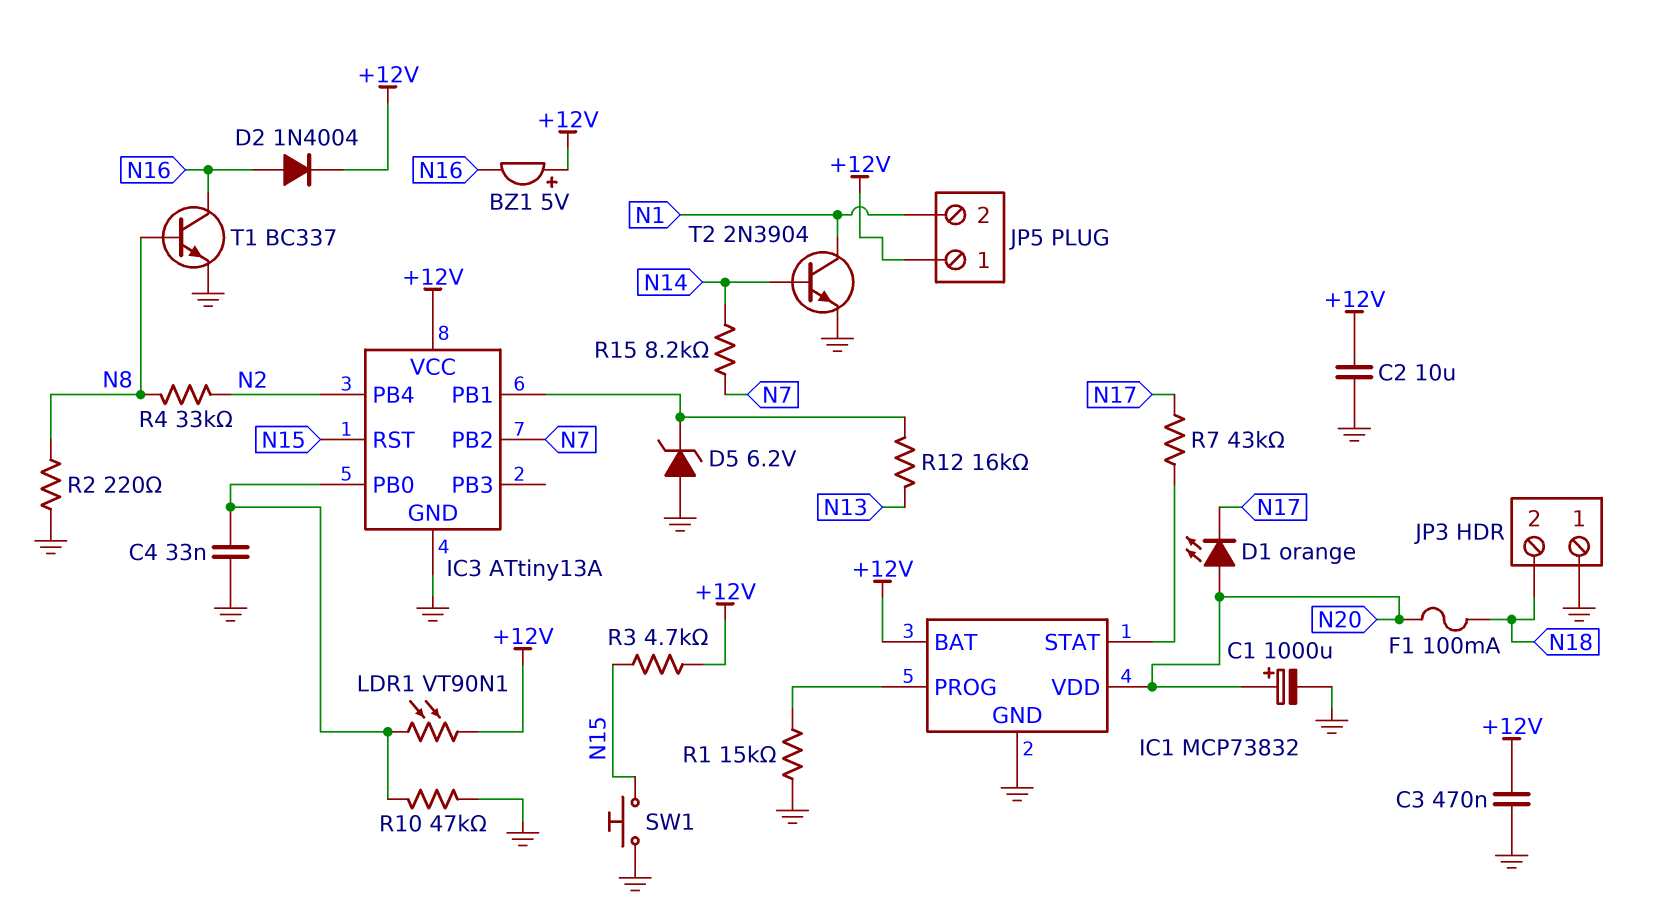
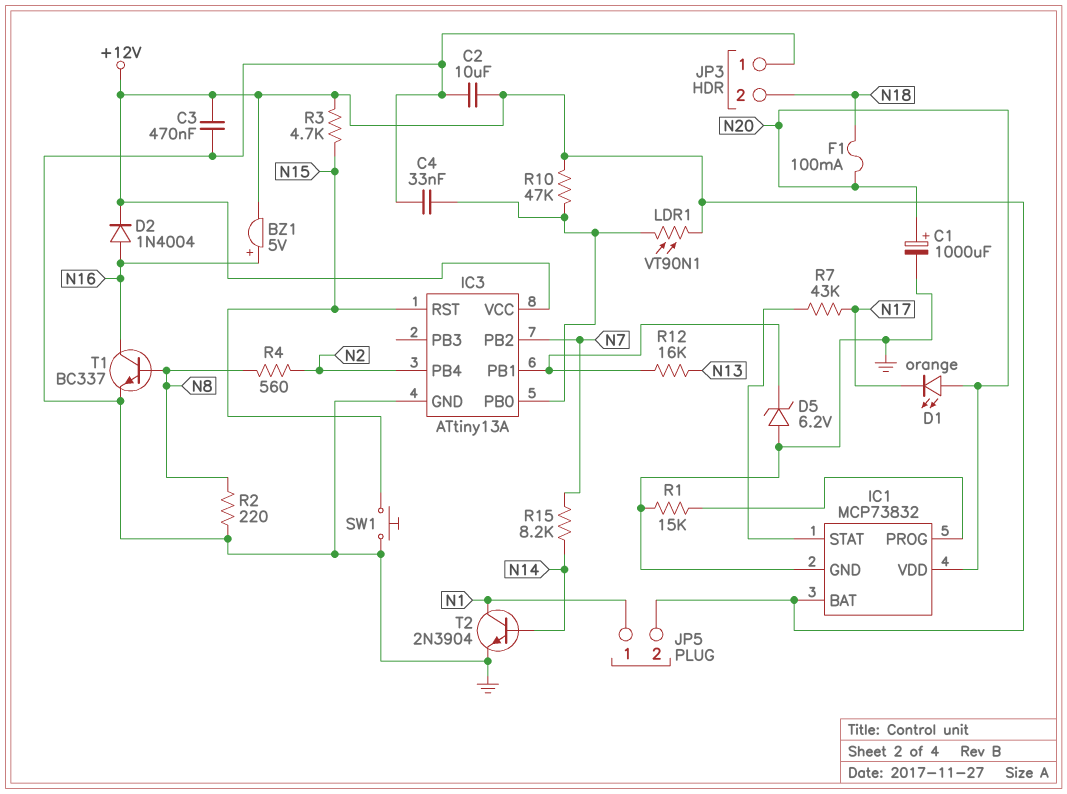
BZ1: buzzer 5V (plus +12V, minus N16) -> buzzer 5V (plus N16, minus +12V)
JP5 pin 1: +12V -> N1
JP5 pin 2: N1 -> +12V
R4: 33k (N2, N8) -> 560 (N2, N8)
R10: 47k (GND, IC3/PB0) -> 47k (+12V, IC3/PB0)

